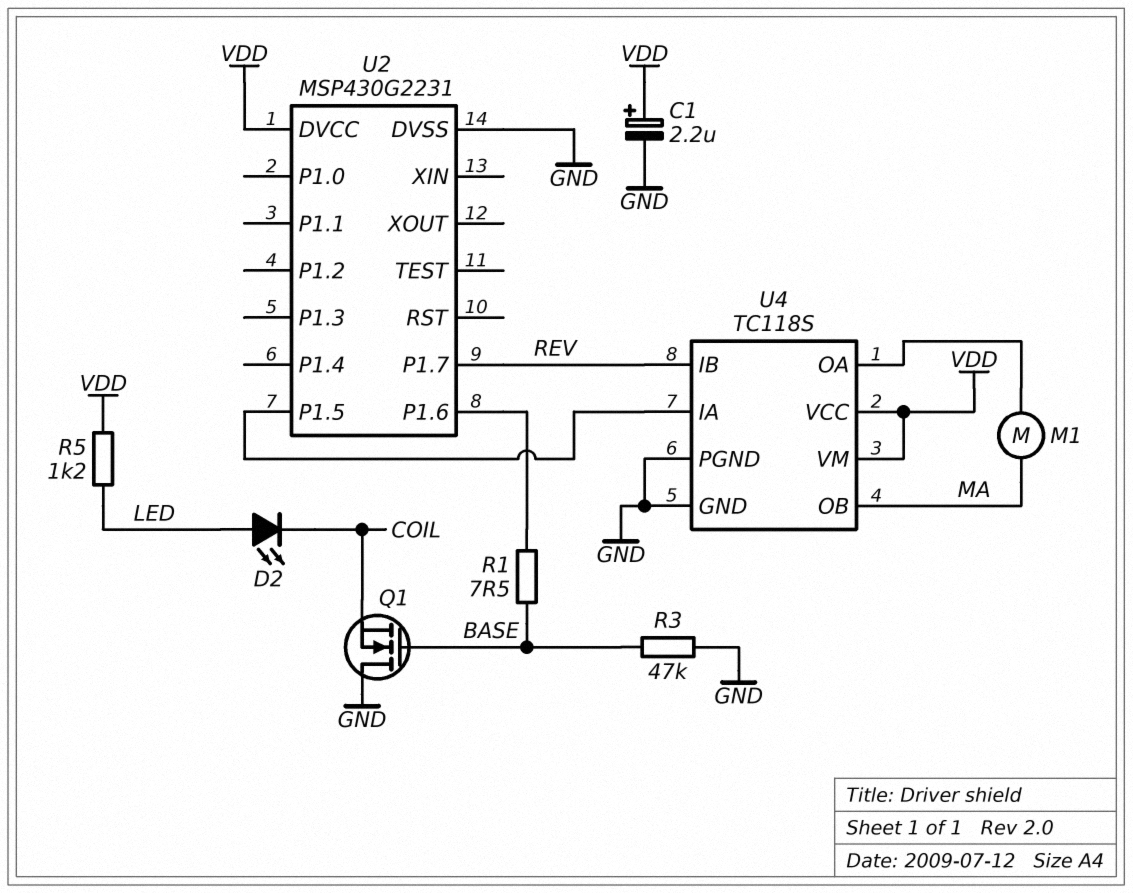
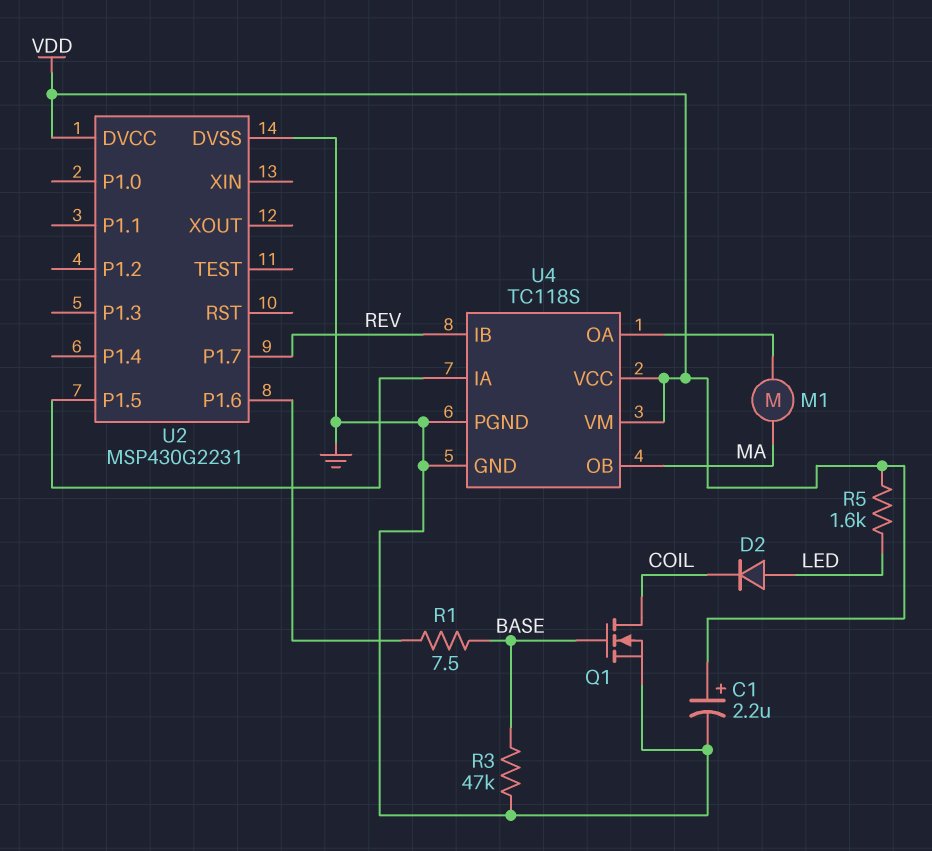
D2: LED (A LED, K COIL) -> diode (A LED, K COIL)
Q1: NMOS (G BASE, D GND, S COIL) -> NMOS (G BASE, D COIL, S GND)
R5: 1.2k (LED, VDD) -> 1.6k (LED, VDD)

